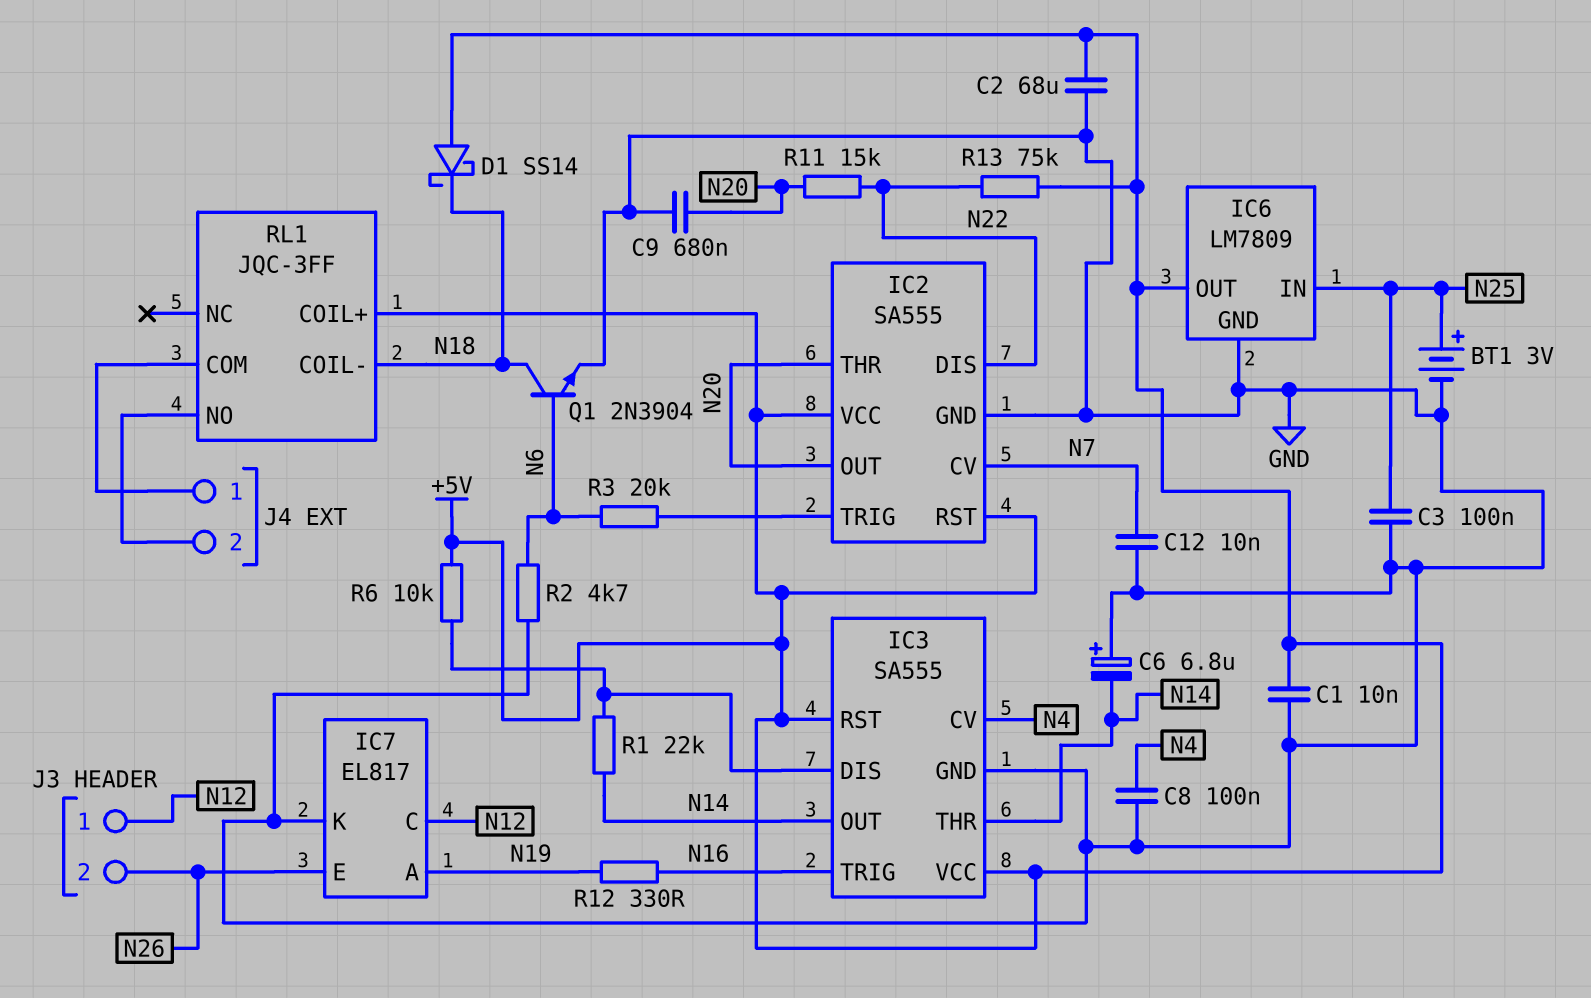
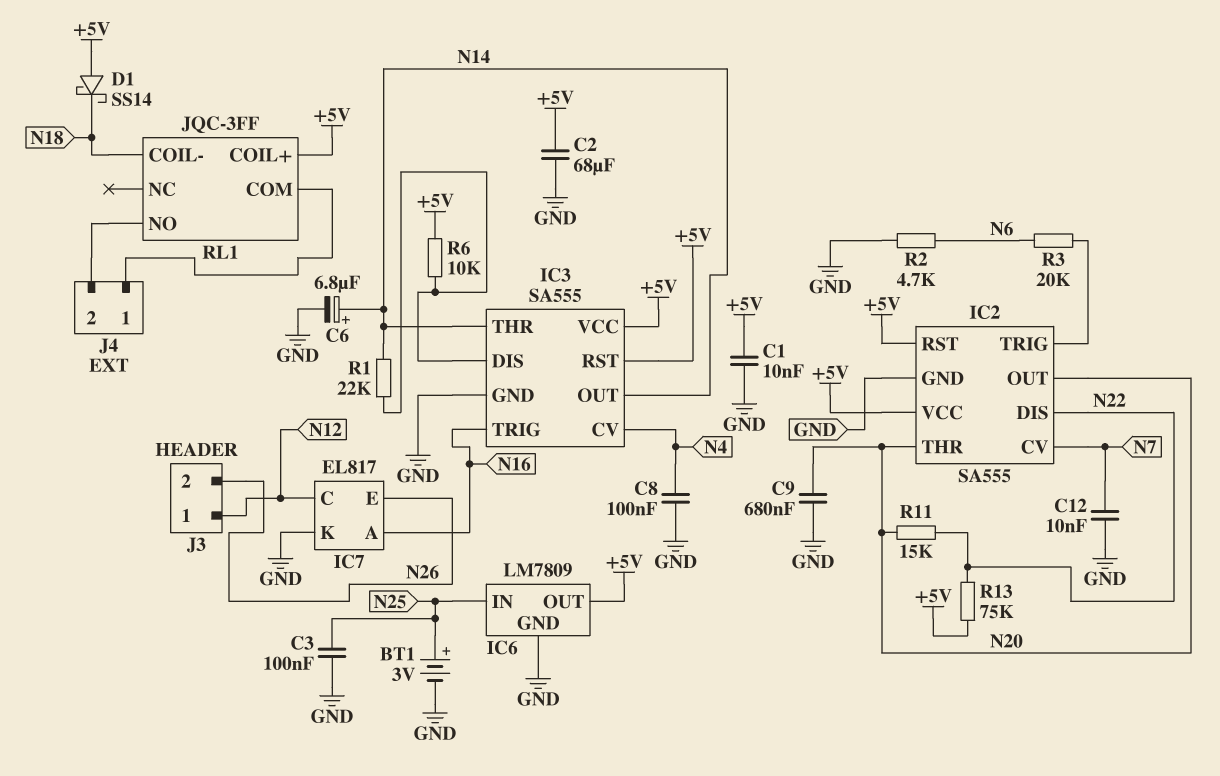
C6: 6.8uF (plus GND, minus N14) -> 6.8uF (plus N14, minus GND)
IC7 pin A: N19 -> N16
Q1: NPN 2N3904 (B N6, C N18, E GND) -> none
R12: 330 (N16, N19) -> none

